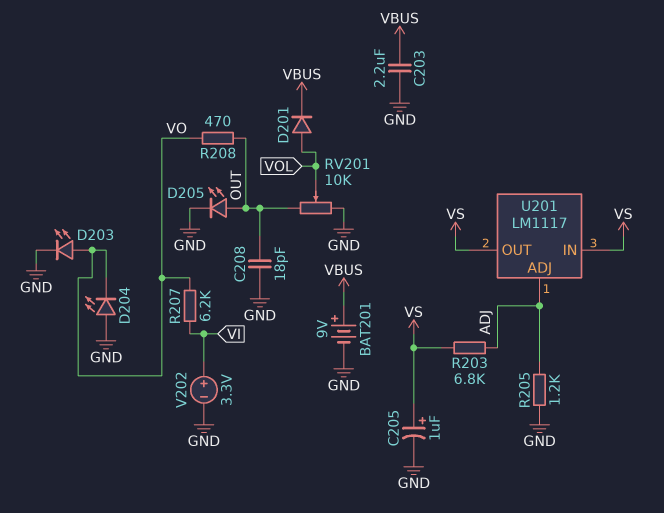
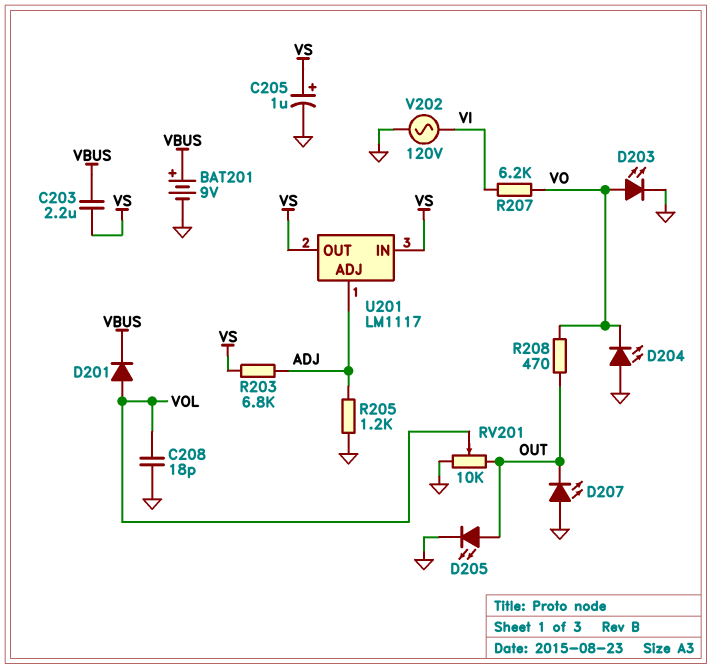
C203: 2.2uF (GND, VBUS) -> 2.2uF (VBUS, VS)
C208: 18pF (GND, OUT) -> 18pF (GND, VOL)
D207: none -> LED (A GND, K OUT)
V202: 3.3V (plus VI, minus GND) -> AC 120V (GND, VI)

